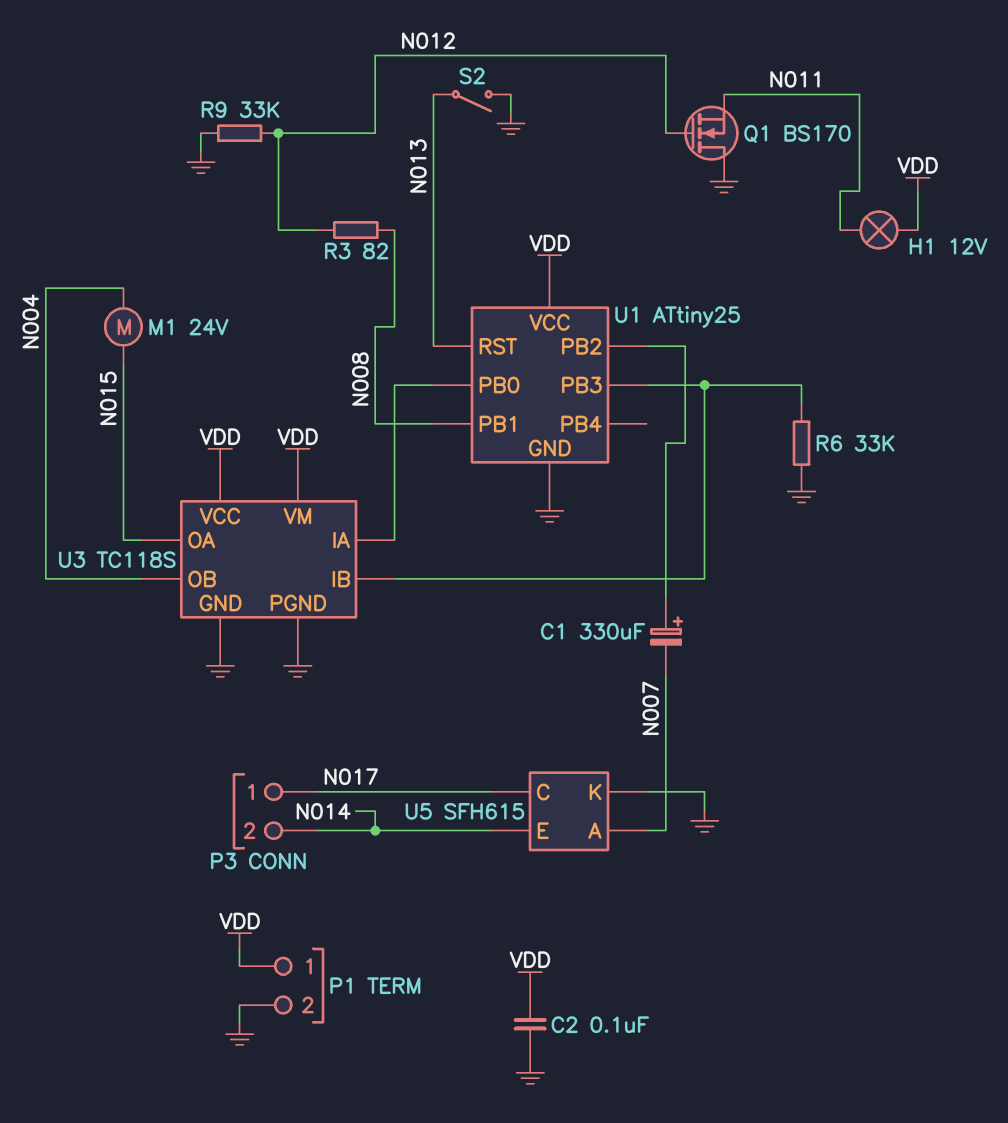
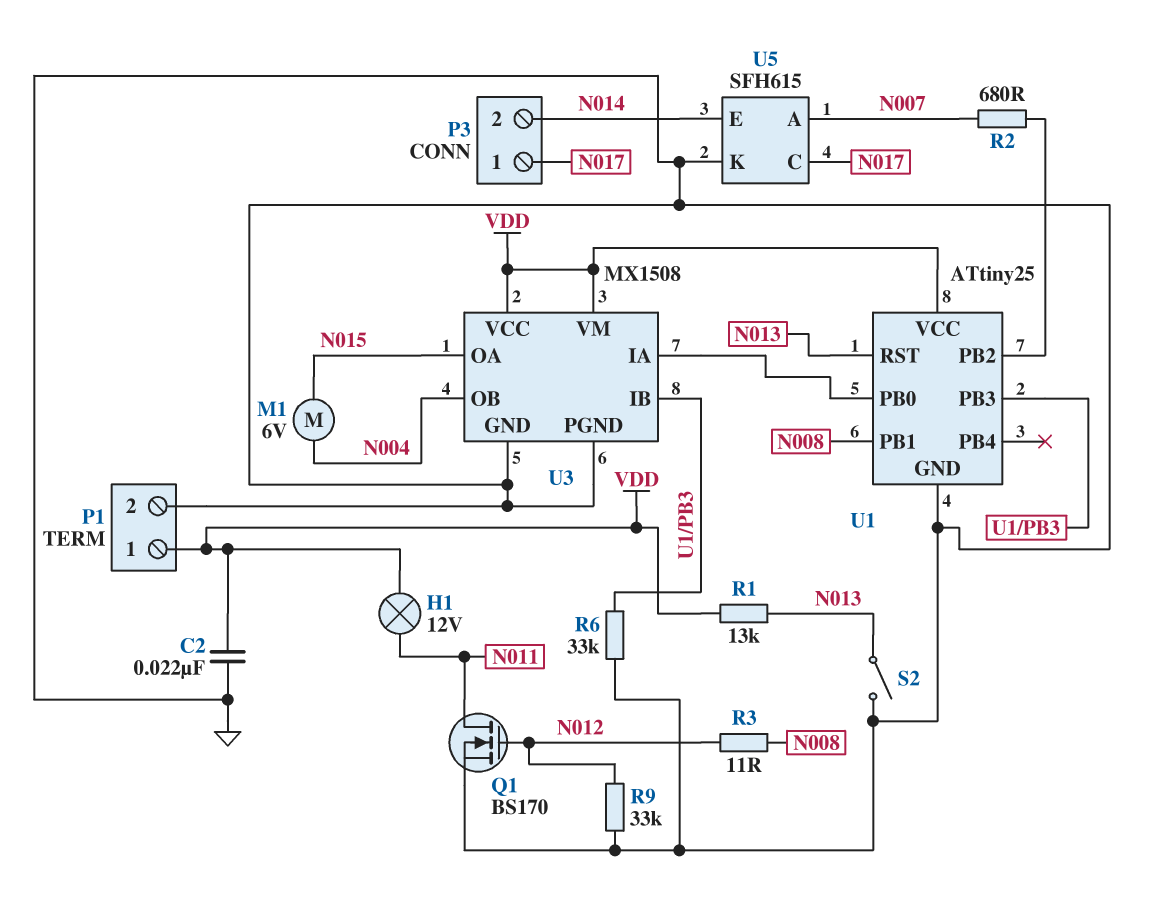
C1: 330uF (plus U1/PB2, minus N007) -> none
C2: 100nF (GND, VDD) -> 22nF (GND, VDD)
M1: motor 24V (N004, N015) -> motor 6V (N004, N015)
Q1: NMOS BS170 (G N012, D GND, S N011) -> NMOS BS170 (G N012, D N011, S GND)
R1: none -> 13k (N013, VDD)
R2: none -> 680 (N007, U1/PB2)
R3: 82 (N008, N012) -> 11 (N008, N012)
U3: TC118S -> MX1508

